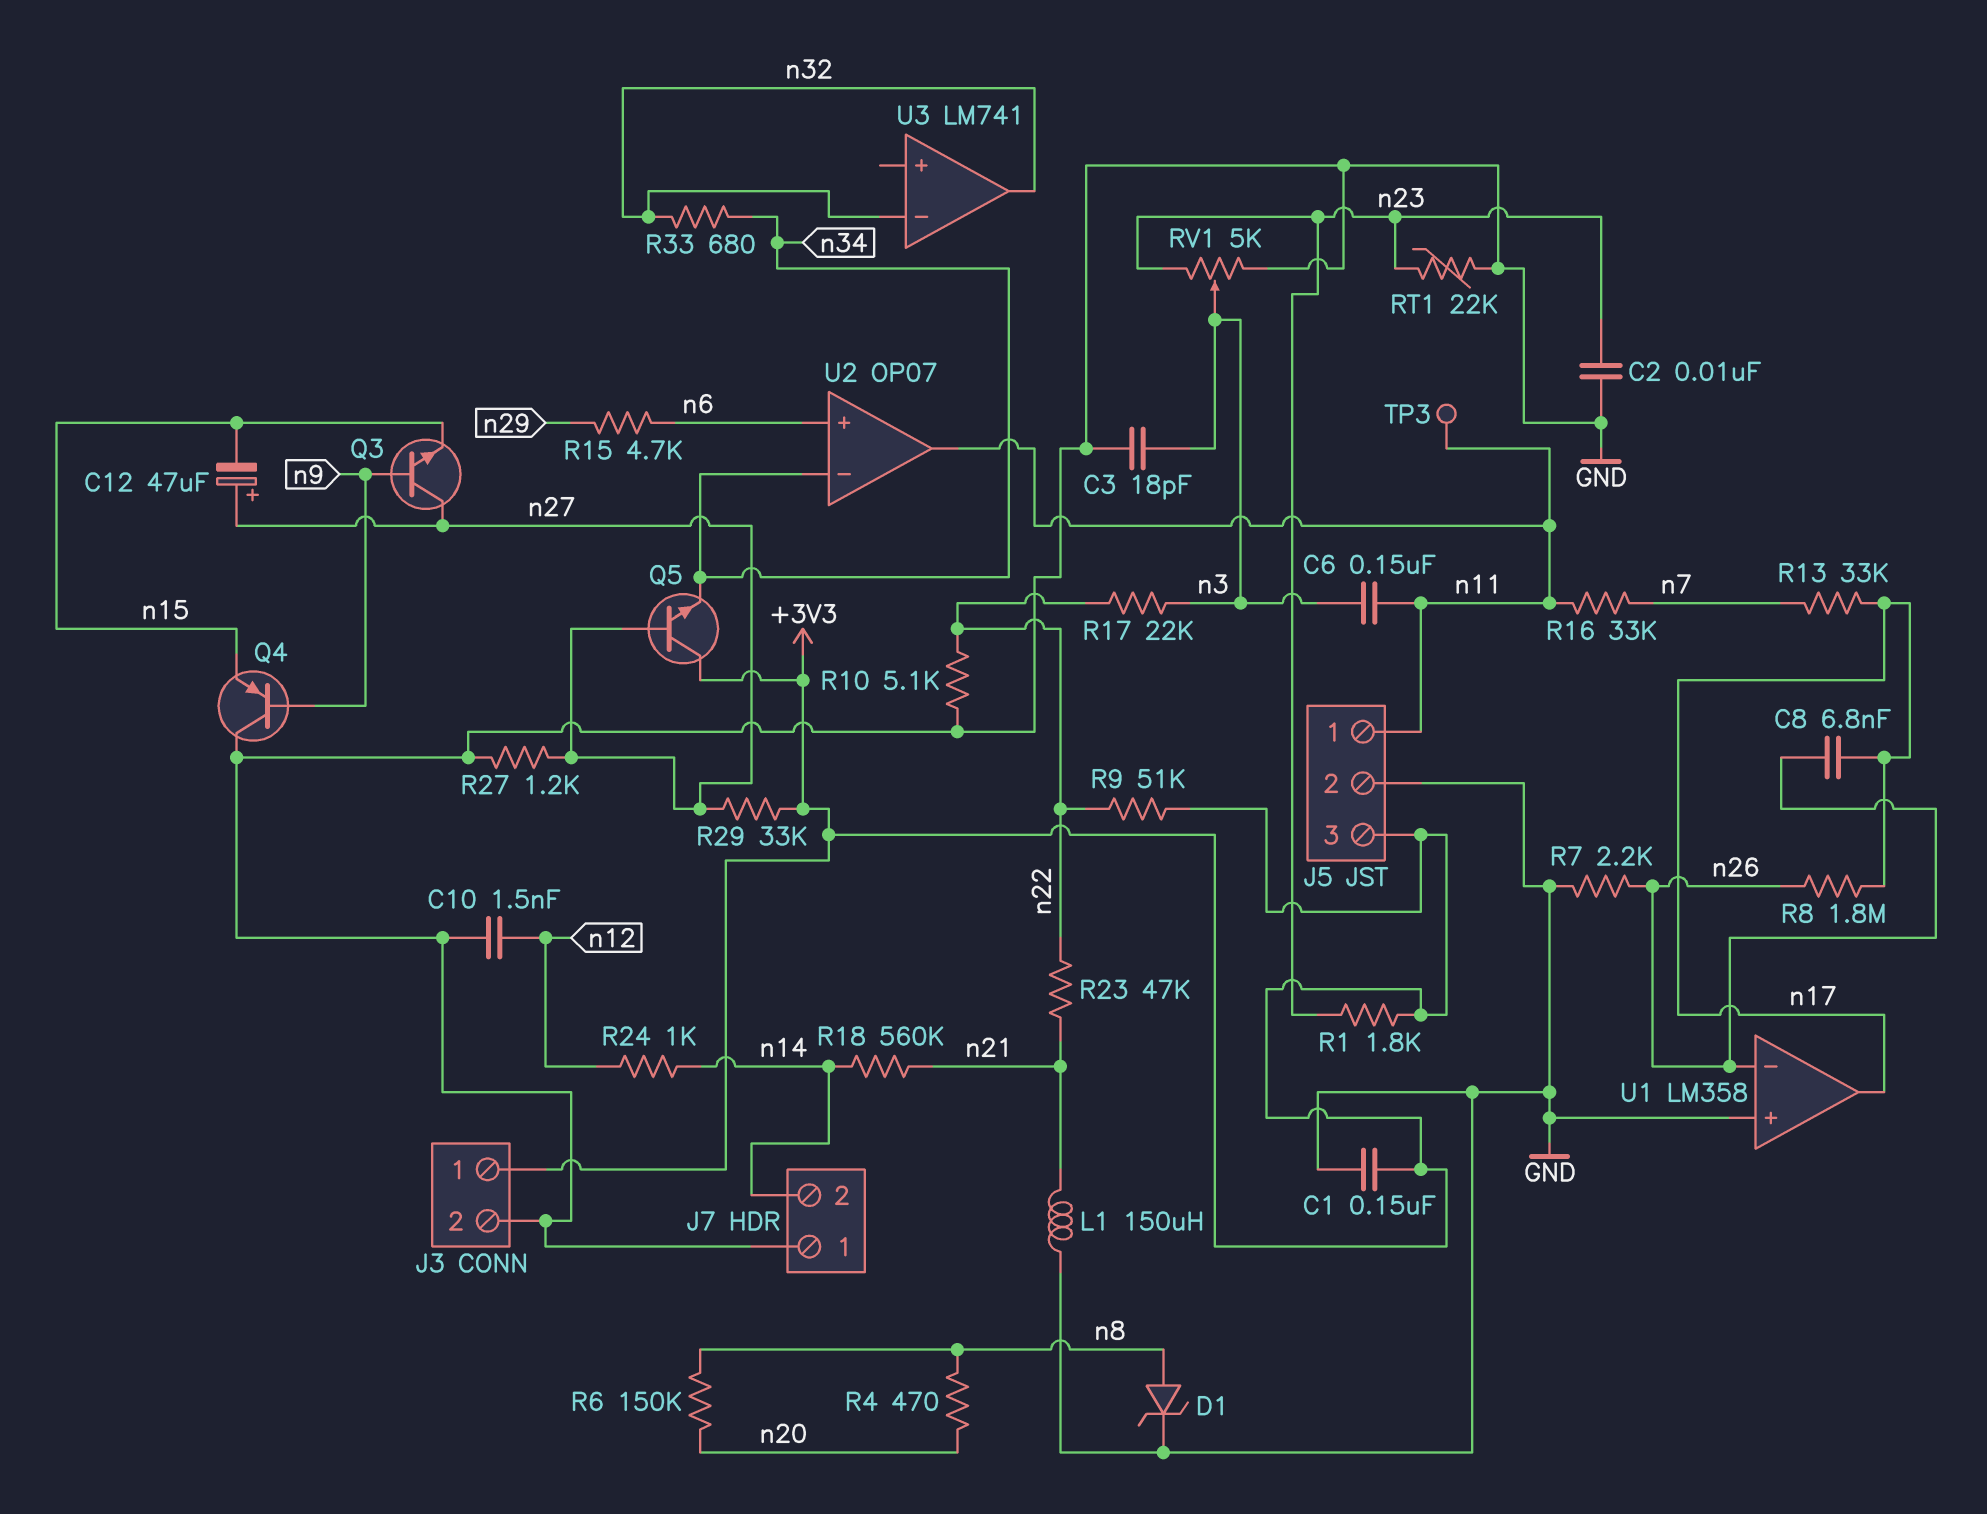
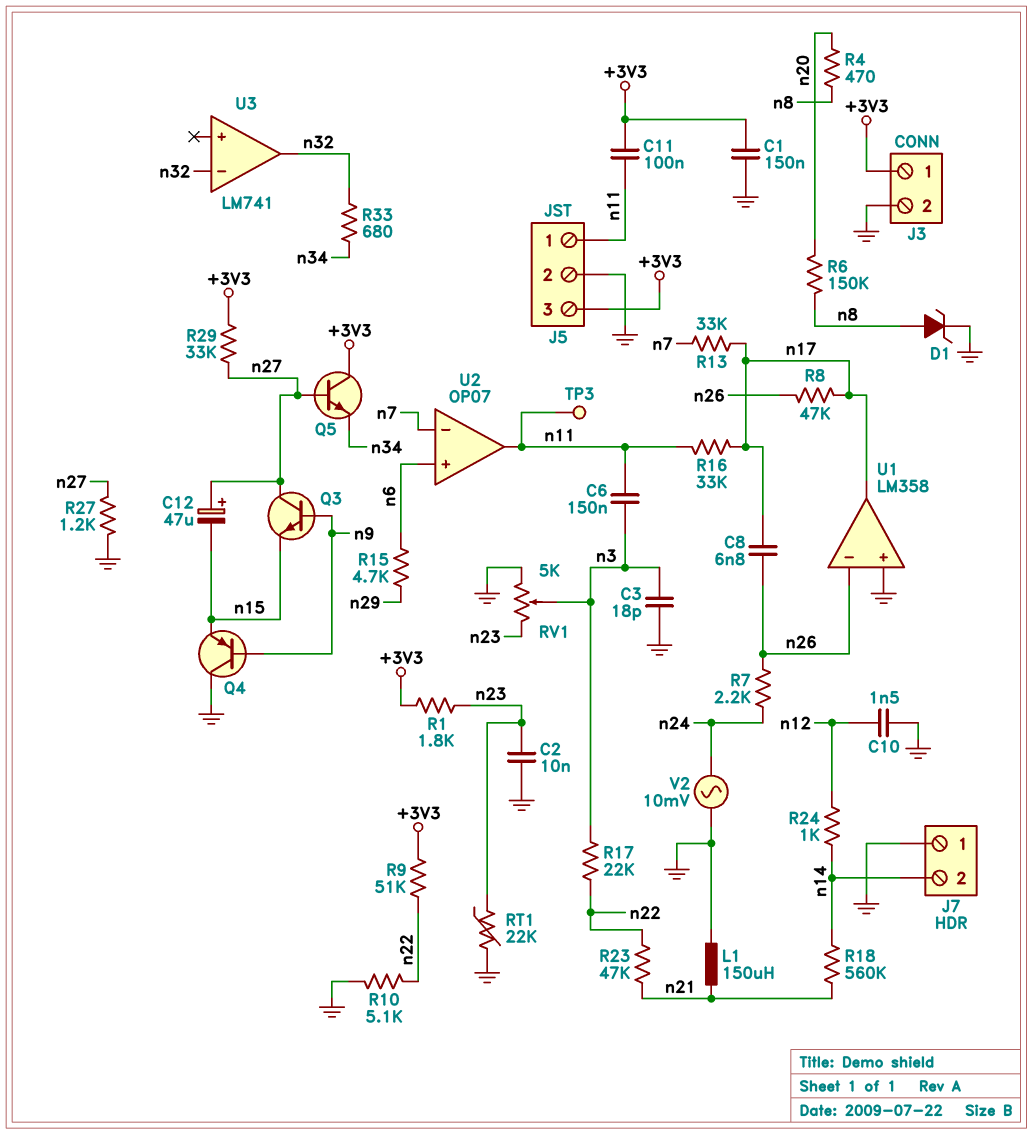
C11: none -> 100nF (+3V3, n11)
R7: 2.2k (GND, n26) -> 2.2k (n24, n26)
R8: 1.8M (n17, n26) -> 47k (n17, n26)
R16: 33k (n7, n11) -> 33k (n11, n17)
U2 pin in-: n34 -> n7
V2: none -> AC 10mV (GND, n24)

